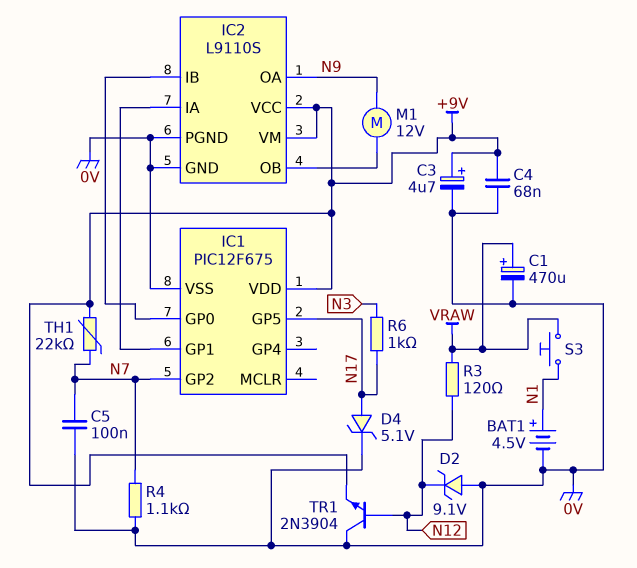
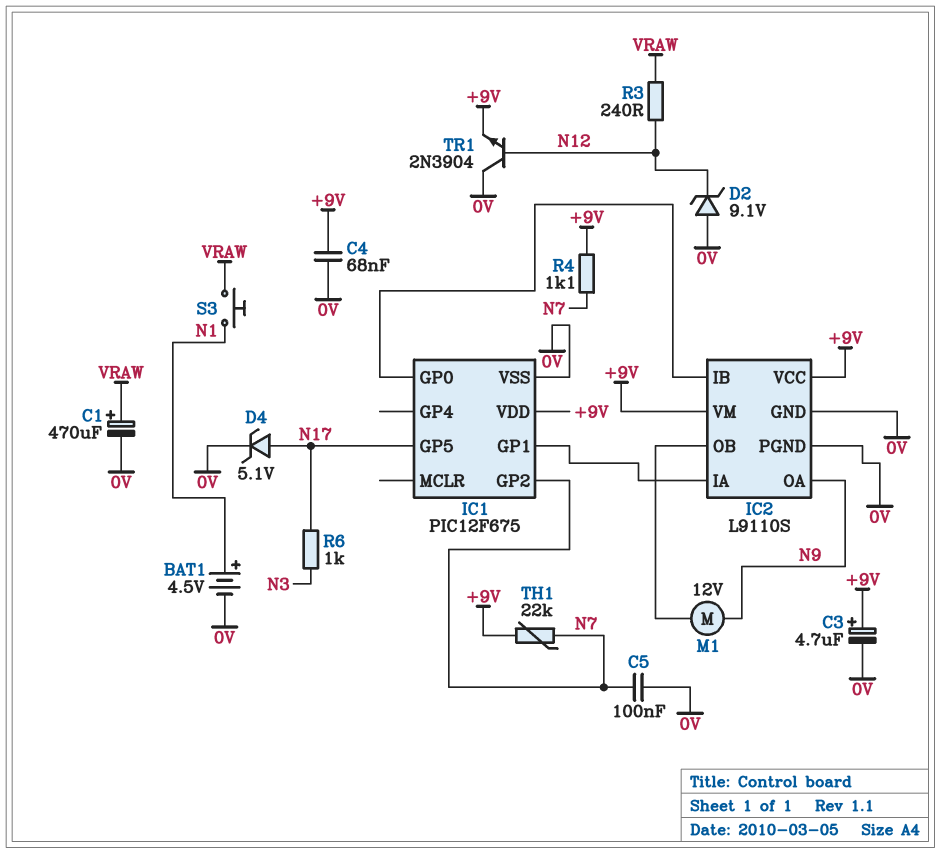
R3: 120 (N12, VRAW) -> 240 (N12, VRAW)
R4: 1.1k (0V, N7) -> 1.1k (+9V, N7)

